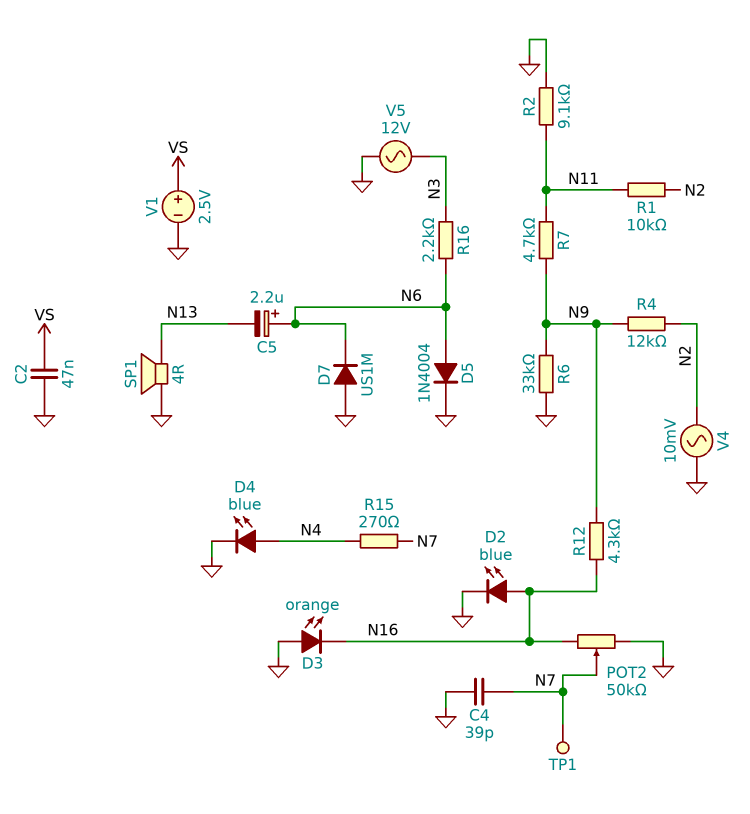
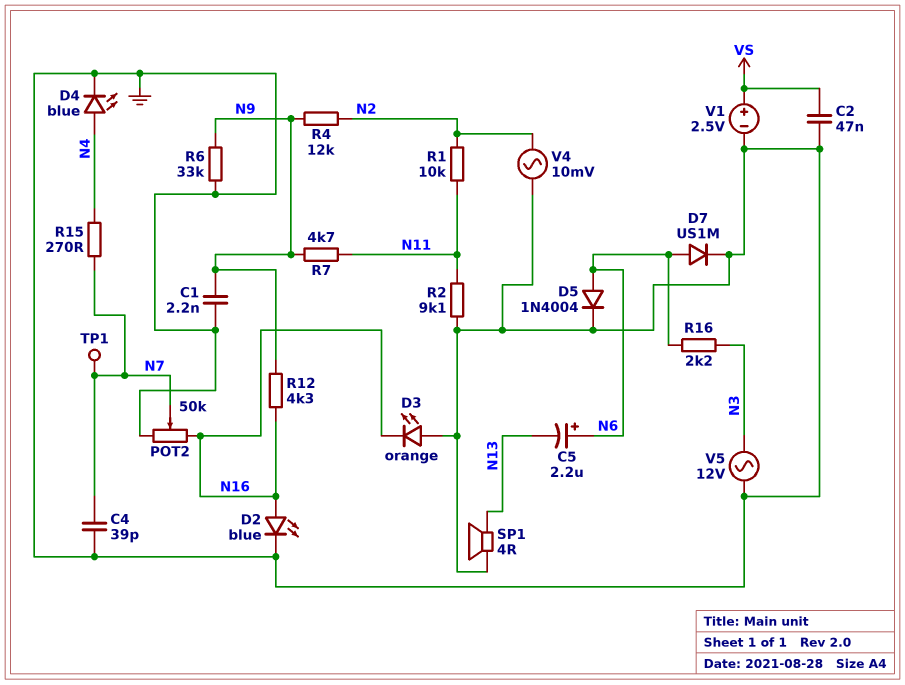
C1: none -> 2.2nF (GND, N9)
D7: diode US1M (A GND, K N6) -> diode US1M (A N6, K GND)

